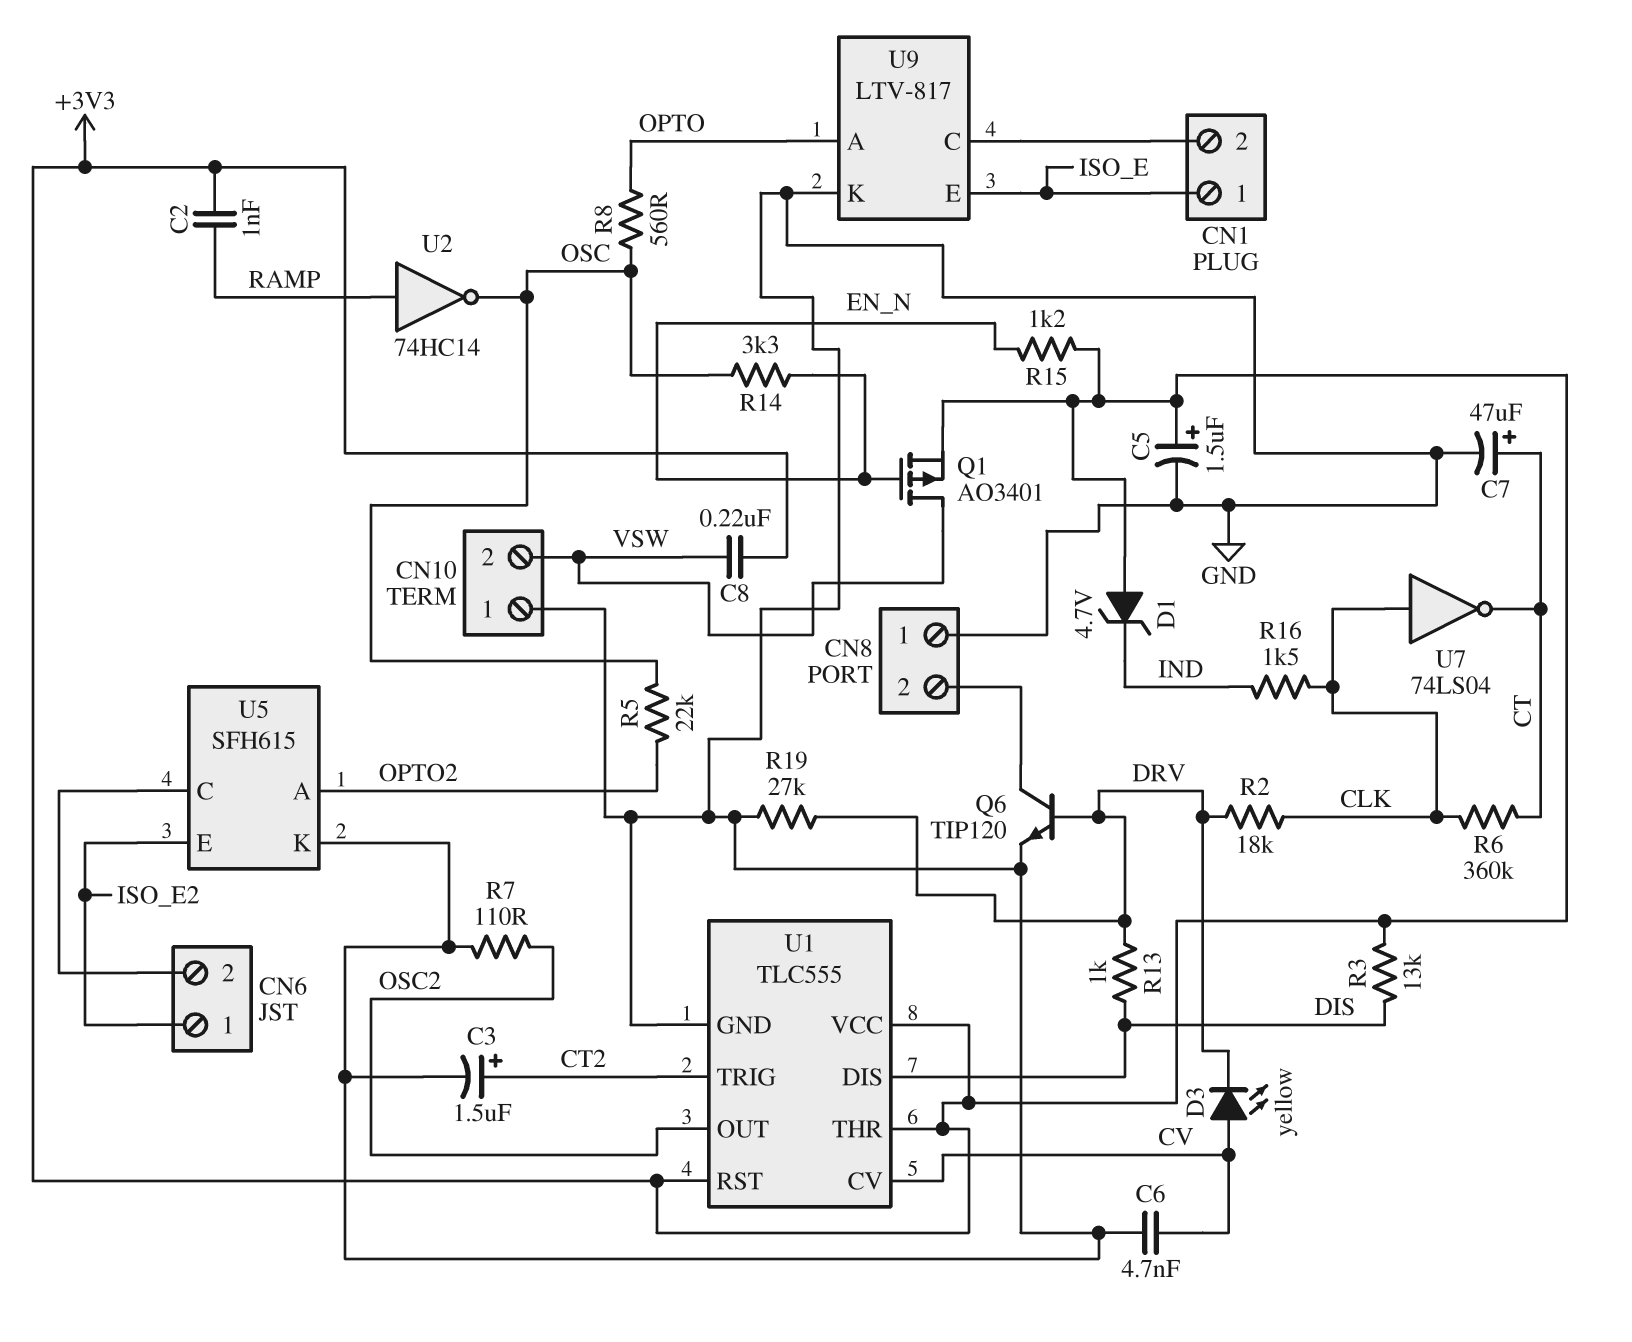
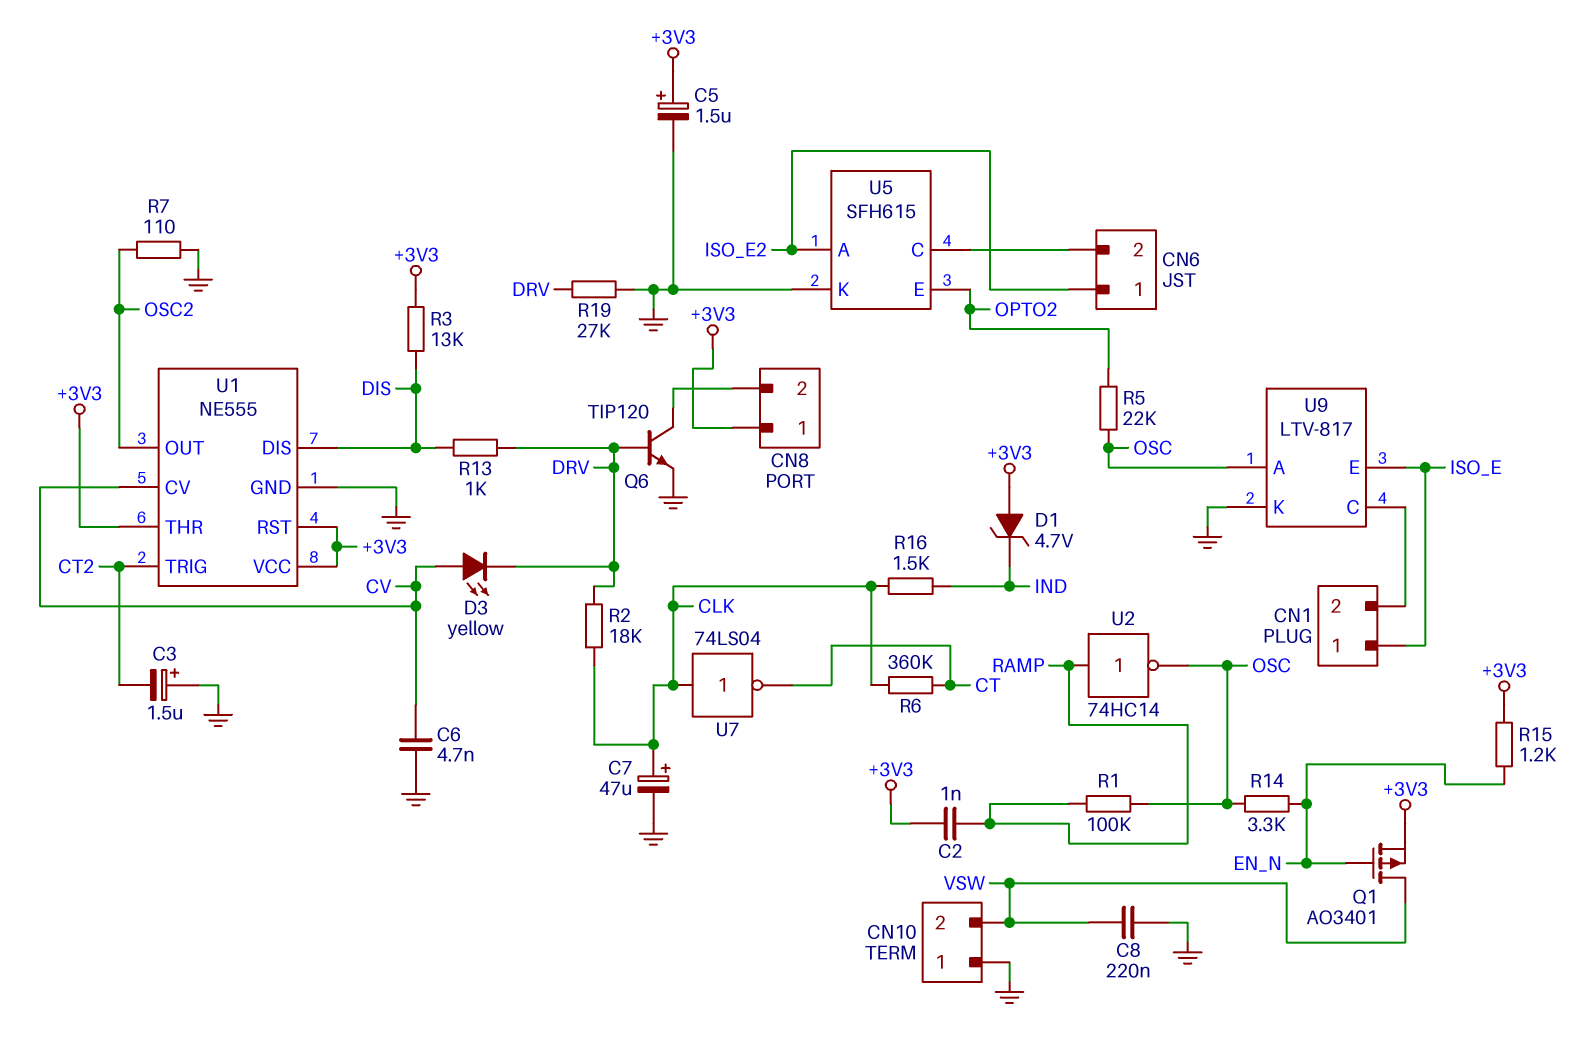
C3: 1.5uF (plus CT2, minus GND) -> 1.5uF (plus GND, minus CT2)
C7: 47uF (plus CT, minus GND) -> 47uF (plus CLK, minus GND)
C8: 220nF (+3V3, VSW) -> 220nF (GND, VSW)
CN8 pin 1: GND -> +3V3
R1: none -> 100k (OSC, RAMP)
R8: 560 (OPTO, OSC) -> none
U1: TLC555 -> NE555
U5 pin A: OPTO2 -> ISO_E2
U5 pin E: ISO_E2 -> OPTO2
U9 pin A: OPTO -> OSC

